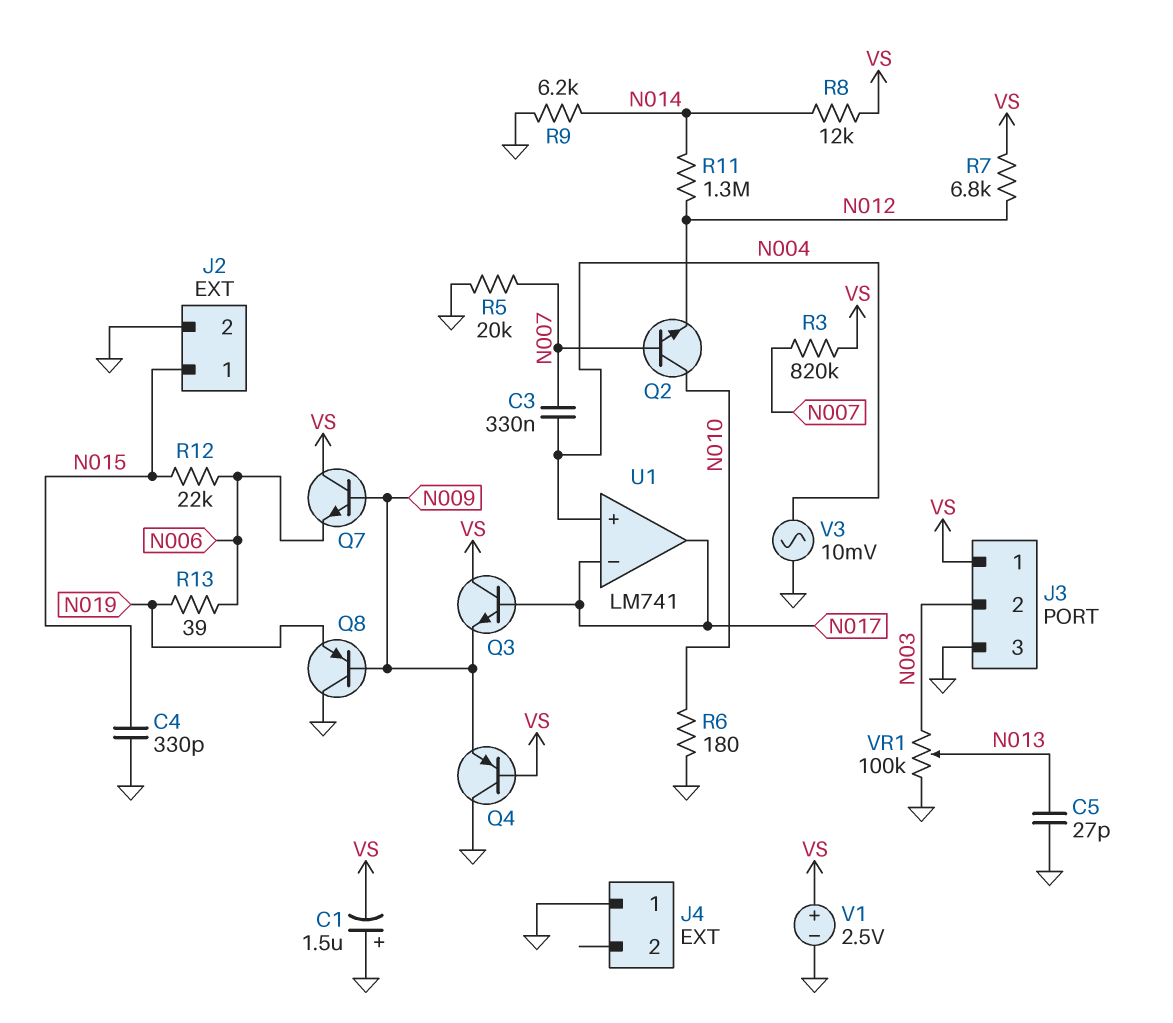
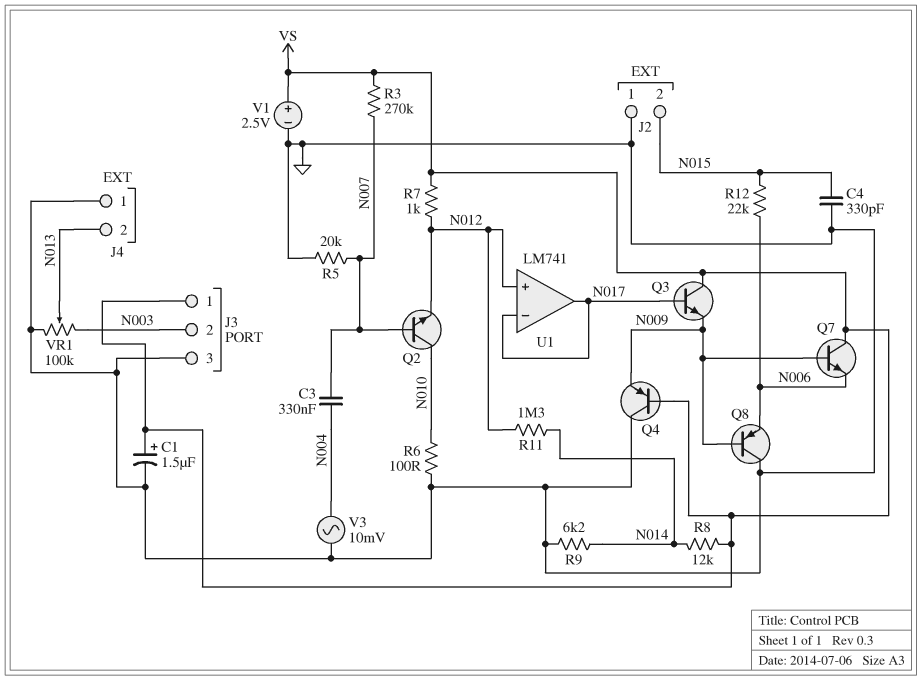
C1: 1.5uF (plus GND, minus VS) -> 1.5uF (plus VS, minus GND)
C5: 27pF (GND, N013) -> none
J2 pin 1: N015 -> GND
J2 pin 2: GND -> N015
J4 pin 2: none -> N013
Q8: PNP (B N009, C GND, E N019) -> PNP (B N009, C GND, E N006)
R3: 820k (N007, VS) -> 270k (N007, VS)
R6: 180 (GND, N010) -> 100 (GND, N010)
R7: 6.8k (N012, VS) -> 1k (N012, VS)
R13: 39 (N006, N019) -> none
U1 pin in+: N004 -> N012

